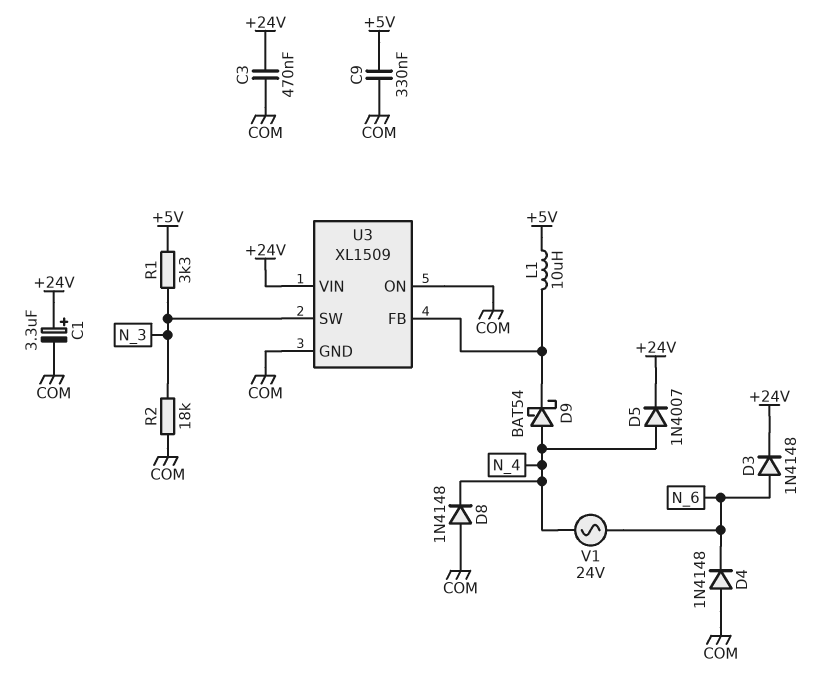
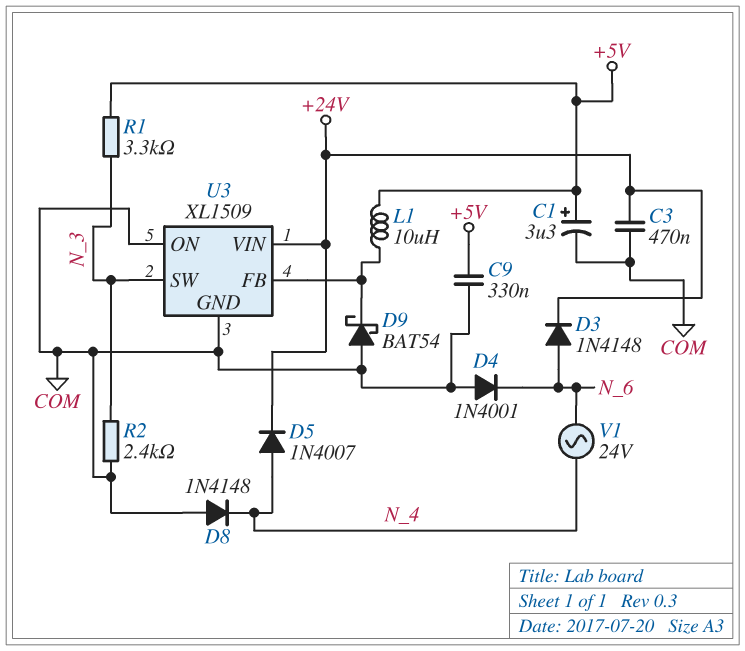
C1: 3.3uF (plus +24V, minus COM) -> 3.3uF (plus +5V, minus COM)
D4: diode 1N4148 (A COM, K N_6) -> diode 1N4001 (A COM, K N_6)
D9: schottky BAT54 (A N_4, K U3/FB) -> schottky BAT54 (A COM, K U3/FB)
R2: 18k (COM, N_3) -> 2.4k (COM, N_3)

